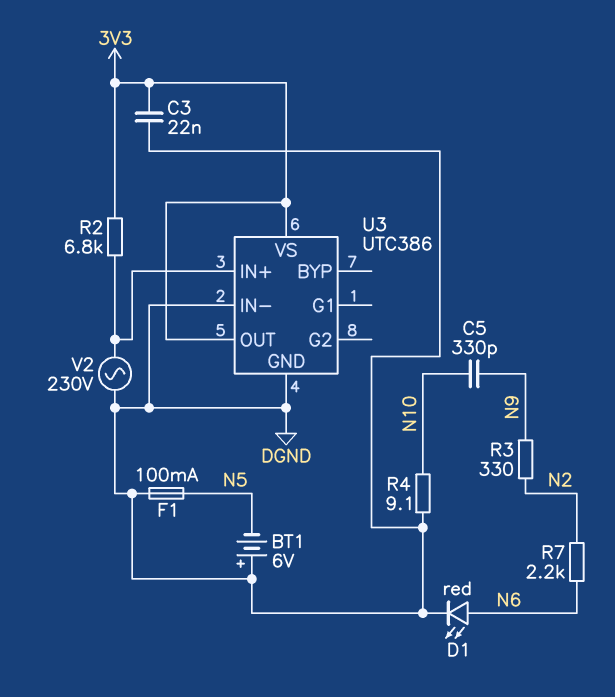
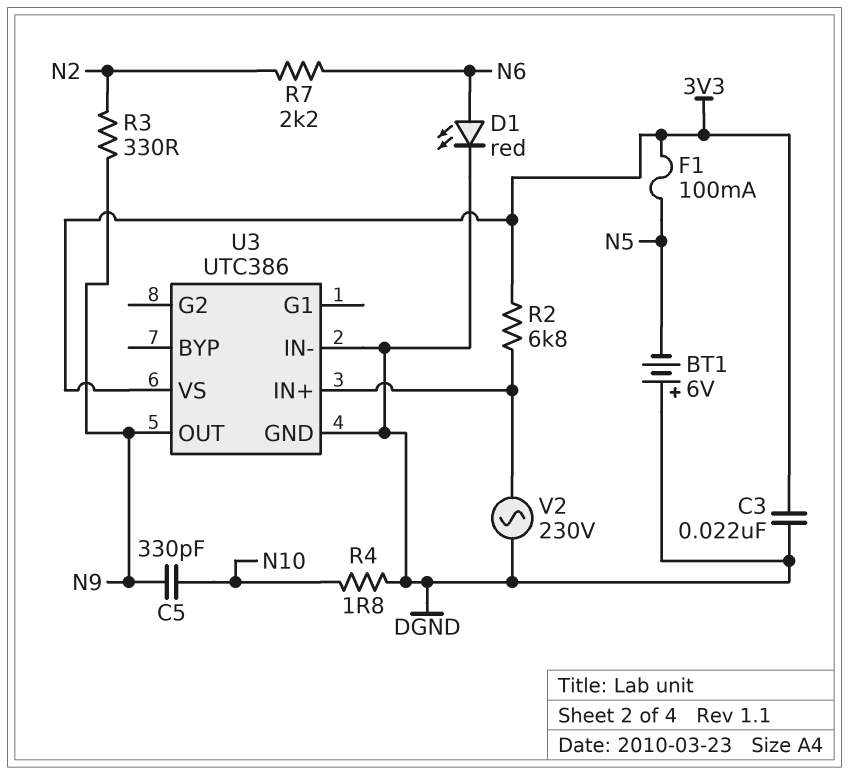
F1: 100mA (DGND, N5) -> 100mA (3V3, N5)
R4: 9.1 (DGND, N10) -> 1.8 (DGND, N10)
U3 pin OUT: 3V3 -> N9

